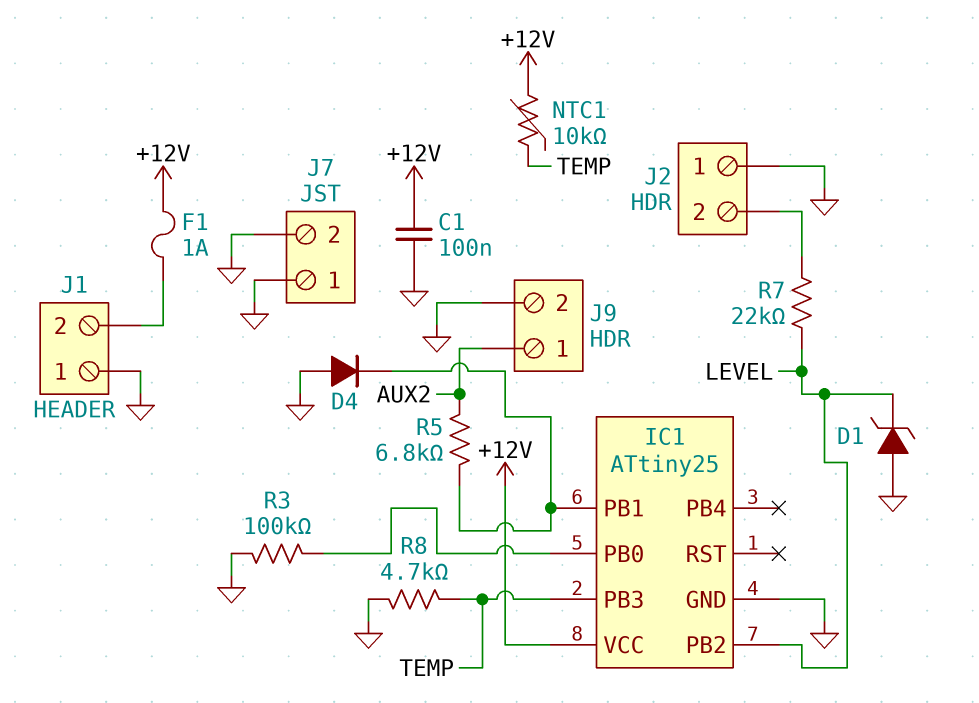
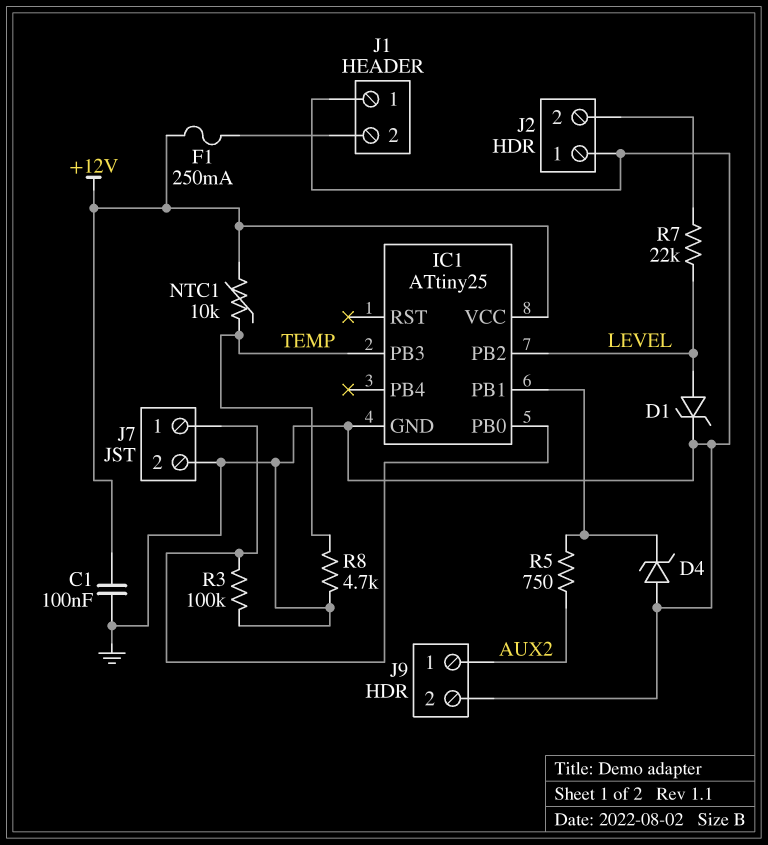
D1: zener (A GND, K LEVEL) -> zener (A LEVEL, K GND)
D4: diode (A GND, K IC1/PB1) -> zener (A GND, K IC1/PB1)
F1: 1A (+12V, J1/2) -> 250mA (+12V, J1/2)
J7 pin 1: GND -> IC1/PB0
R5: 6.8k (AUX2, IC1/PB1) -> 750 (AUX2, IC1/PB1)

